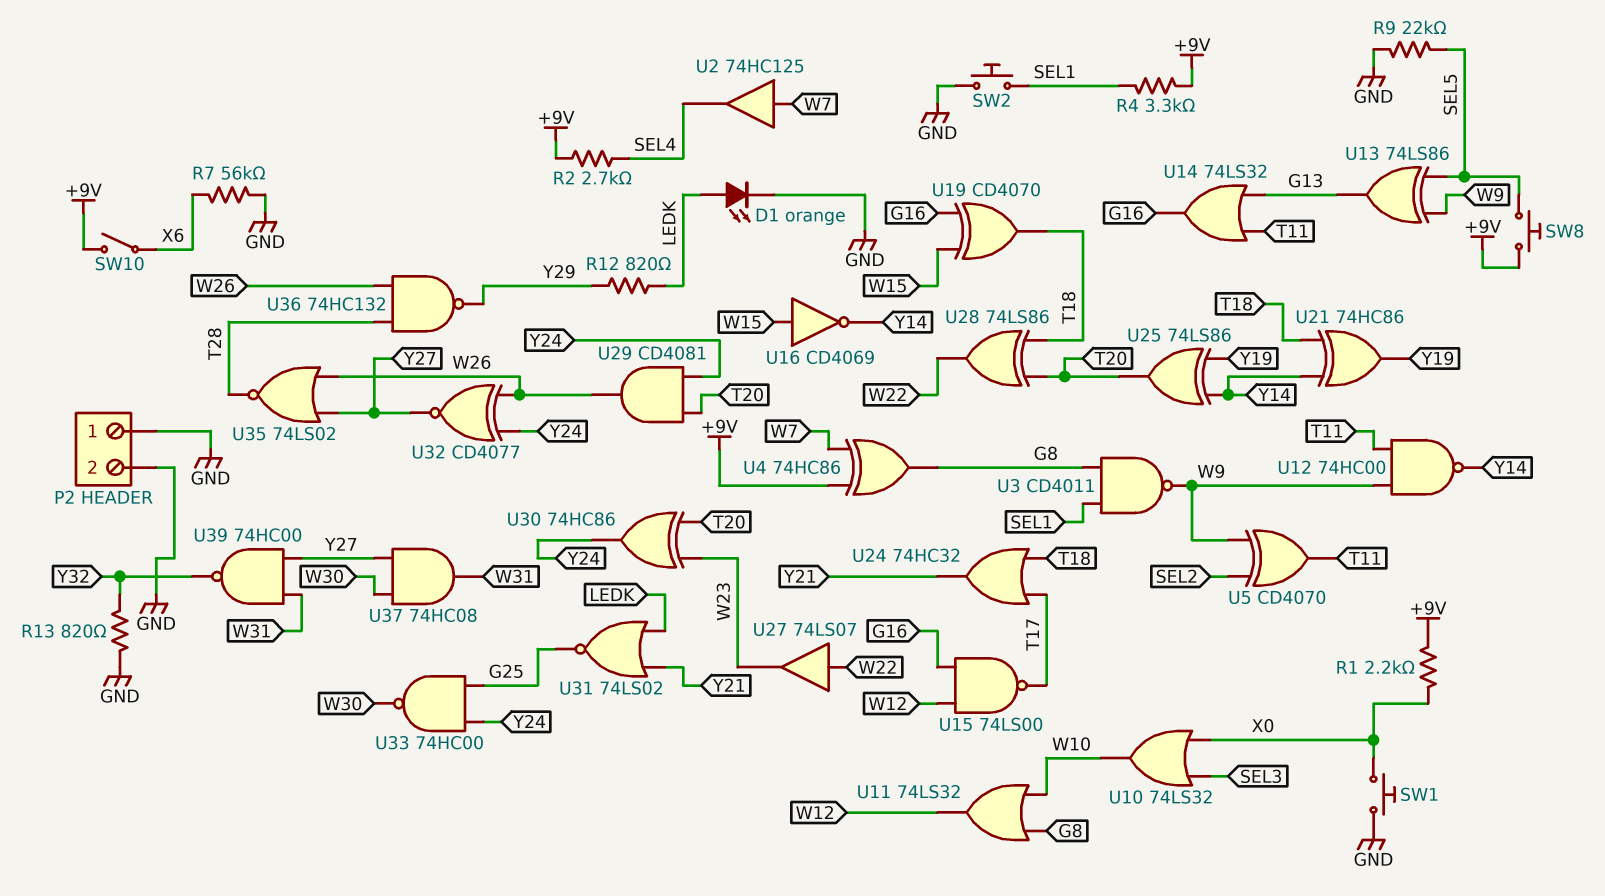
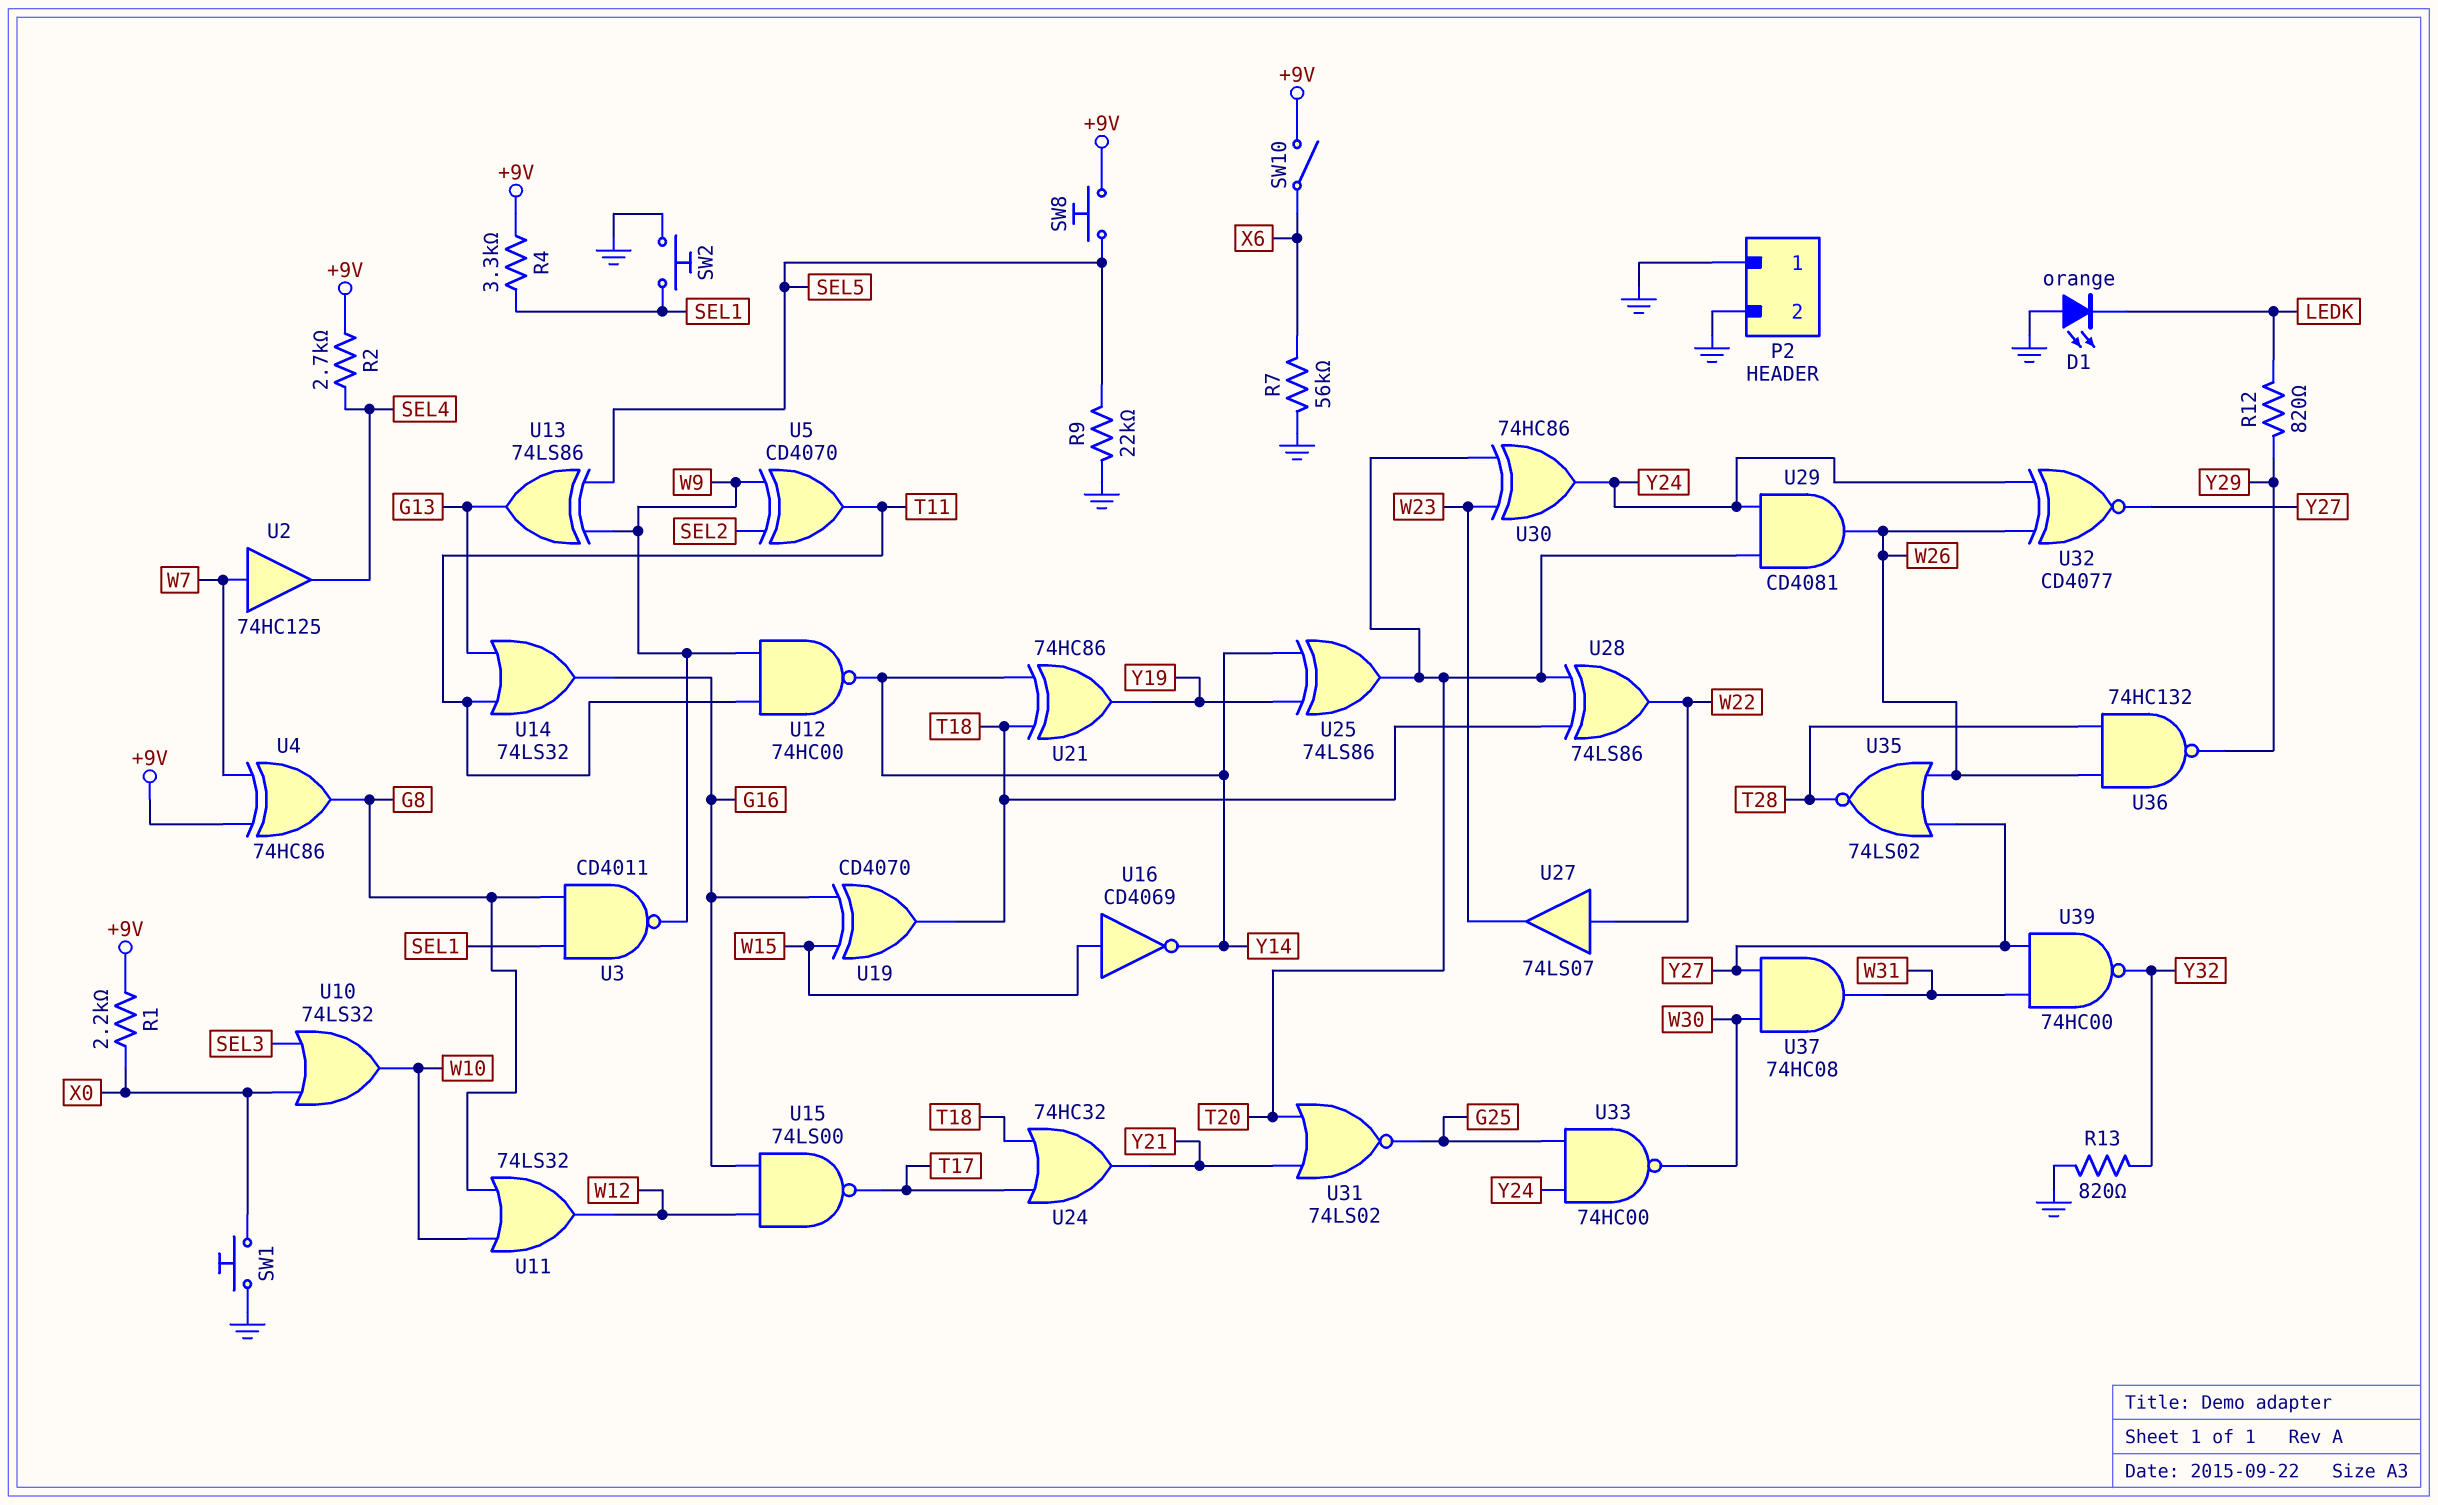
D1: LED orange (A LEDK, K GND) -> LED orange (A GND, K LEDK)
U31: NOR 74LS02 (in LEDK, in Y21, out G25) -> NOR 74LS02 (in T20, in Y21, out G25)

